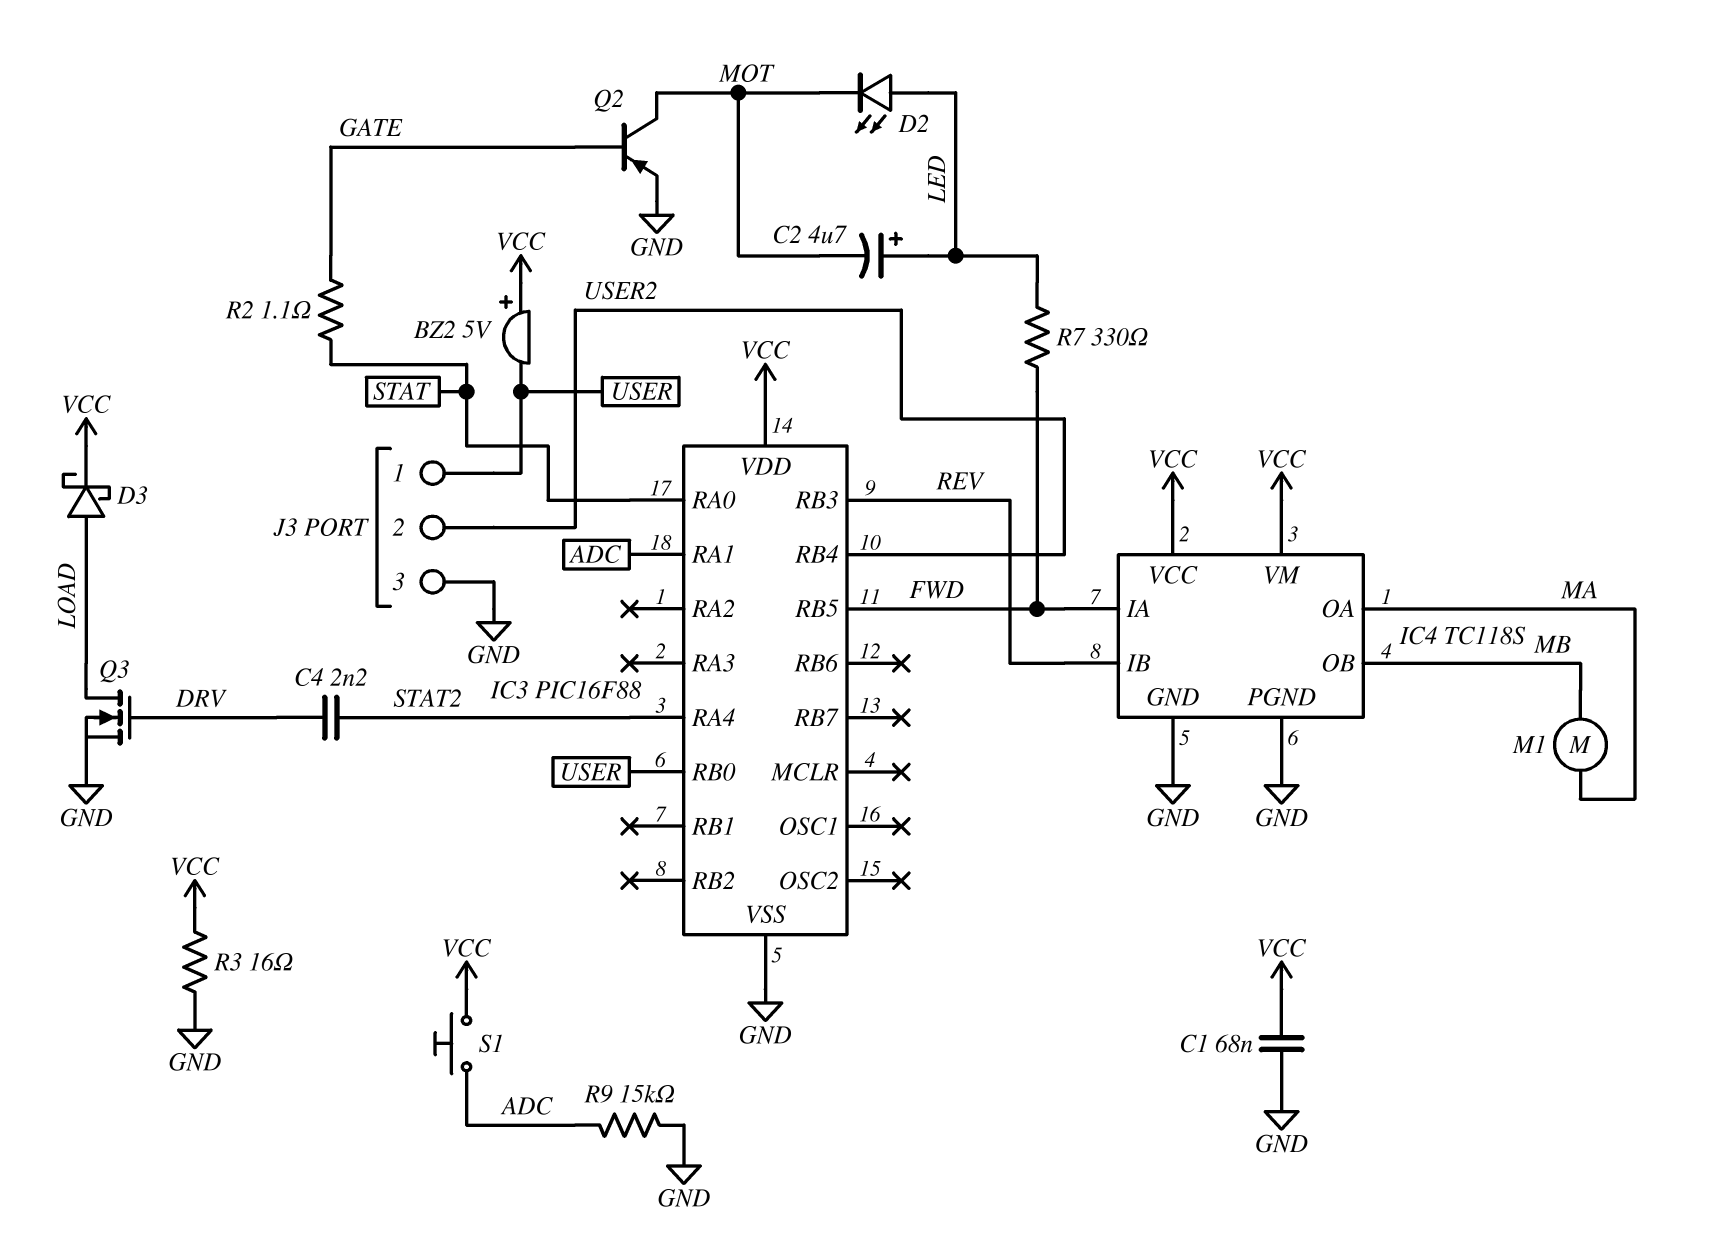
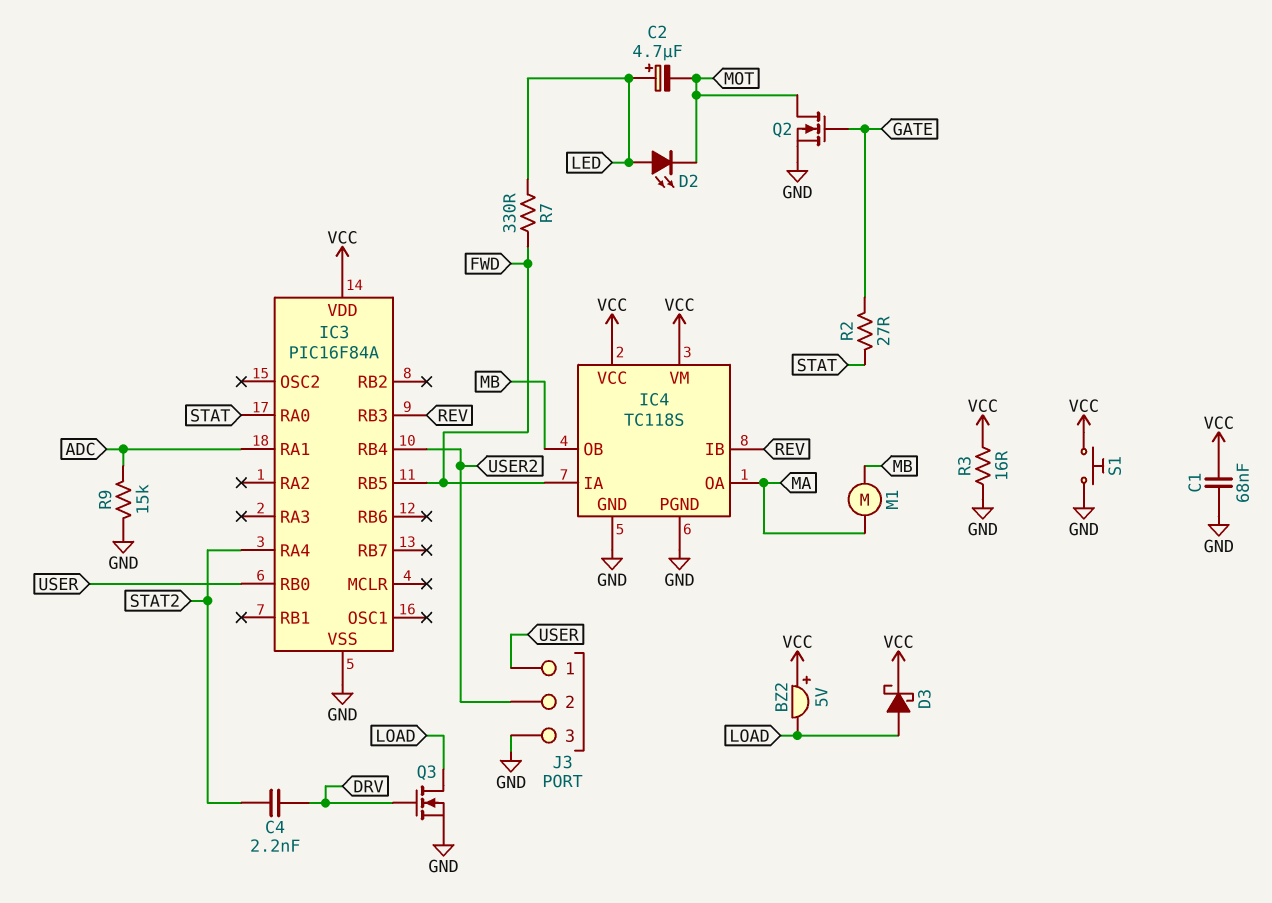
BZ2: buzzer 5V (plus VCC, minus USER) -> buzzer 5V (plus VCC, minus LOAD)
IC3: PIC16F88 -> PIC16F84A
Q2: PNP (B GATE, C MOT, E GND) -> NMOS (G GATE, D MOT, S GND)
R2: 1.1 (GATE, STAT) -> 27 (GATE, STAT)
S1: button (ADC, VCC) -> button (GND, VCC)

